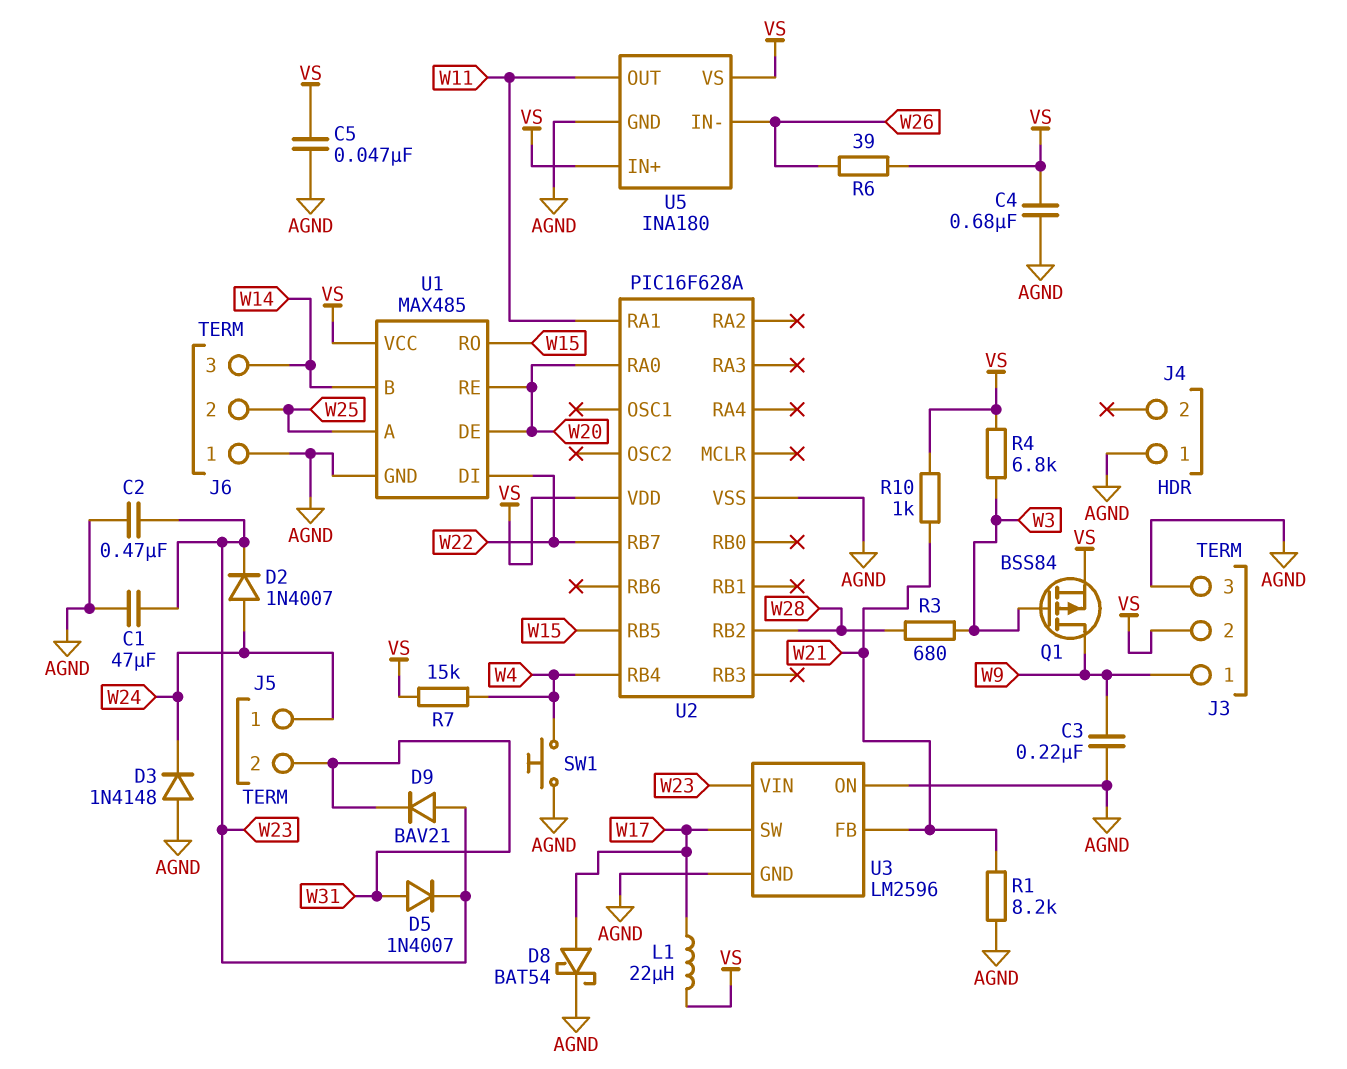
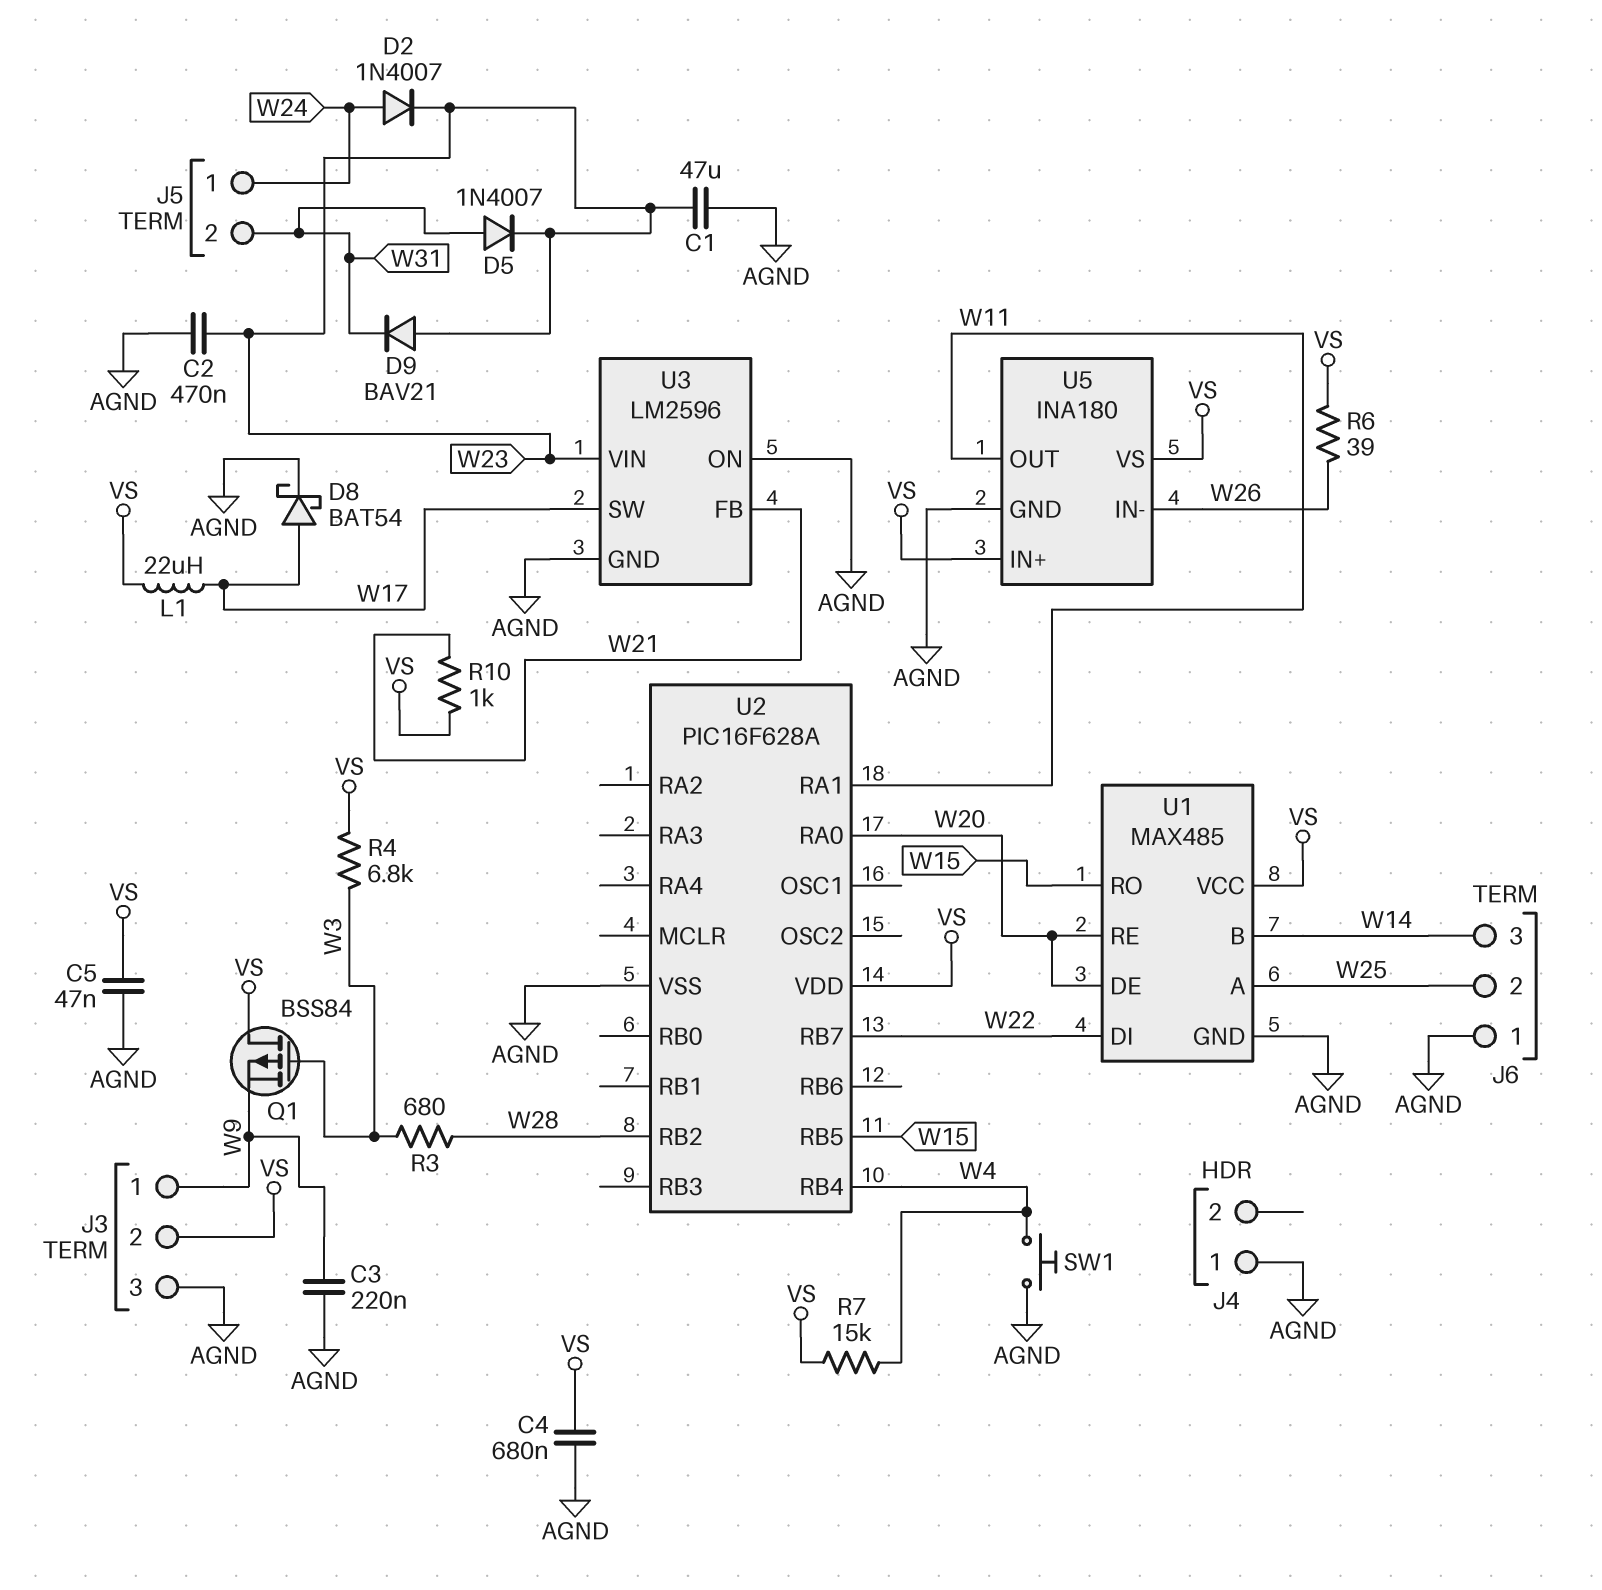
D3: diode 1N4148 (A AGND, K W24) -> none
Q1: PMOS BSS84 (G W3, D W9, S VS) -> PMOS BSS84 (G W3, D VS, S W9)
R1: 8.2k (AGND, W21) -> none

